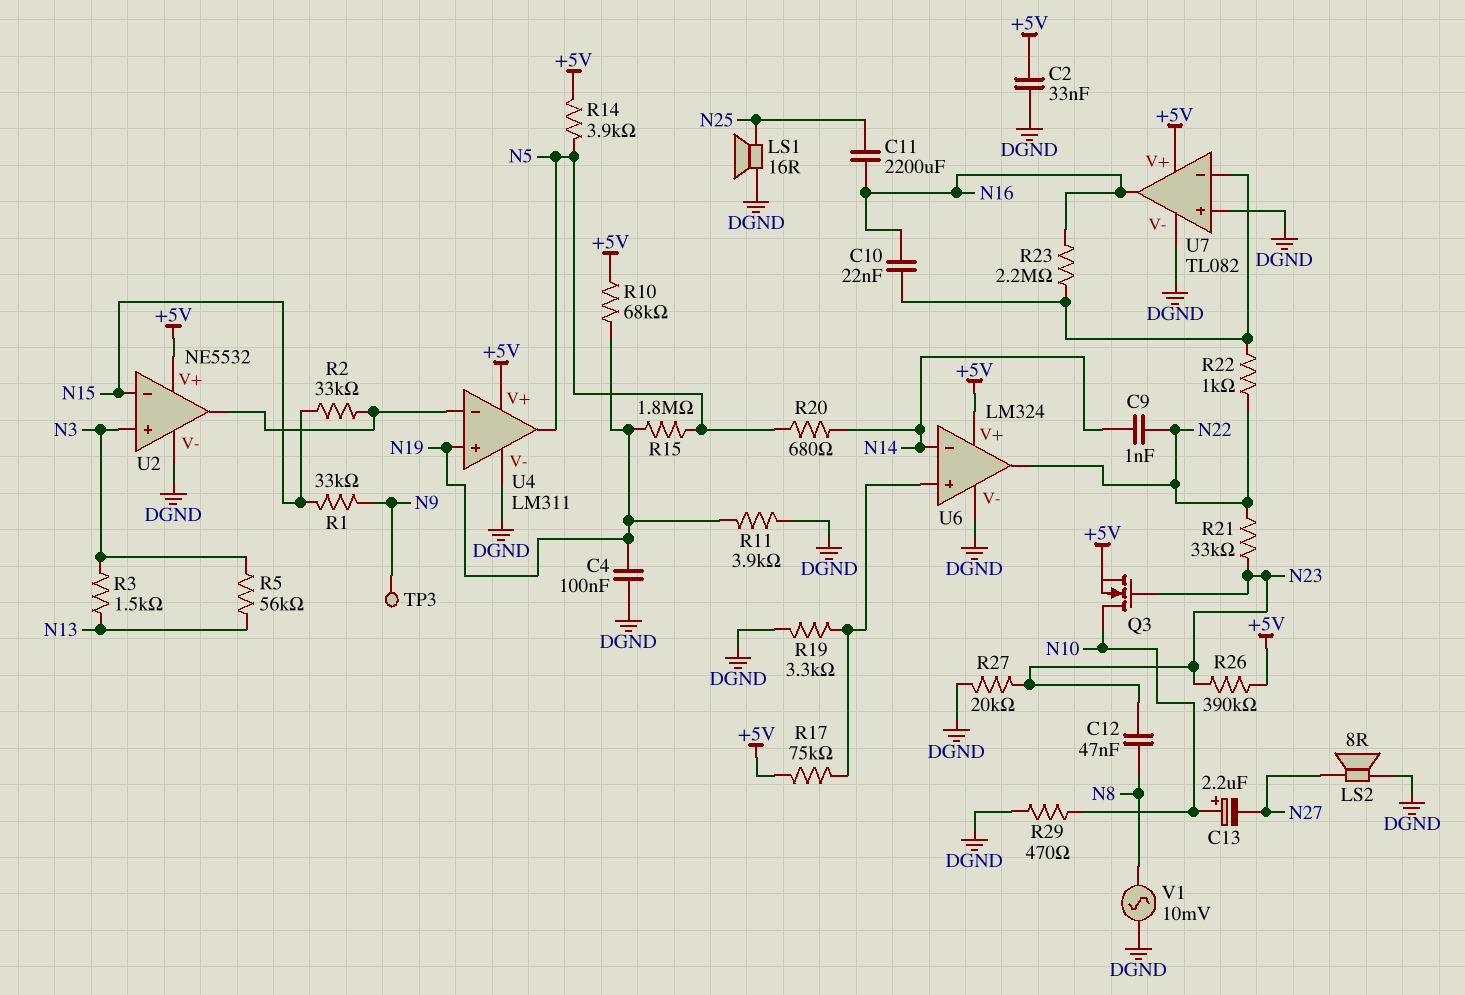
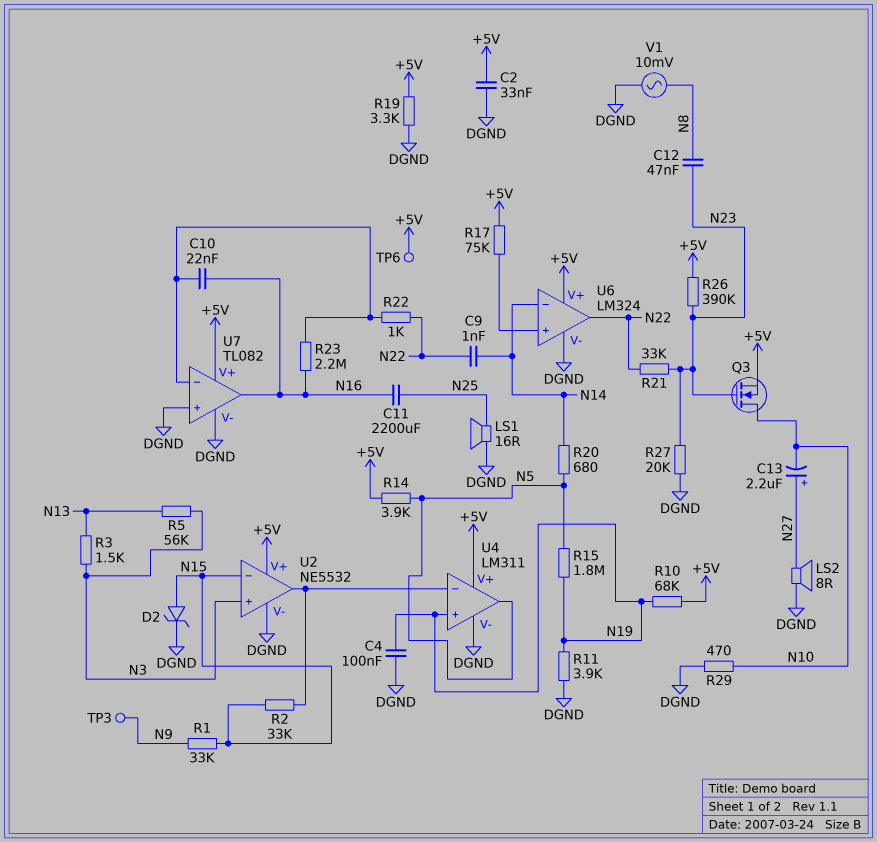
C13: 2.2uF (plus N10, minus N27) -> 2.2uF (plus N27, minus N10)
D2: none -> zener (A N15, K DGND)
R19: 3.3k (DGND, U6/in+) -> 3.3k (+5V, DGND)
TP6: none -> test point (+5V)

